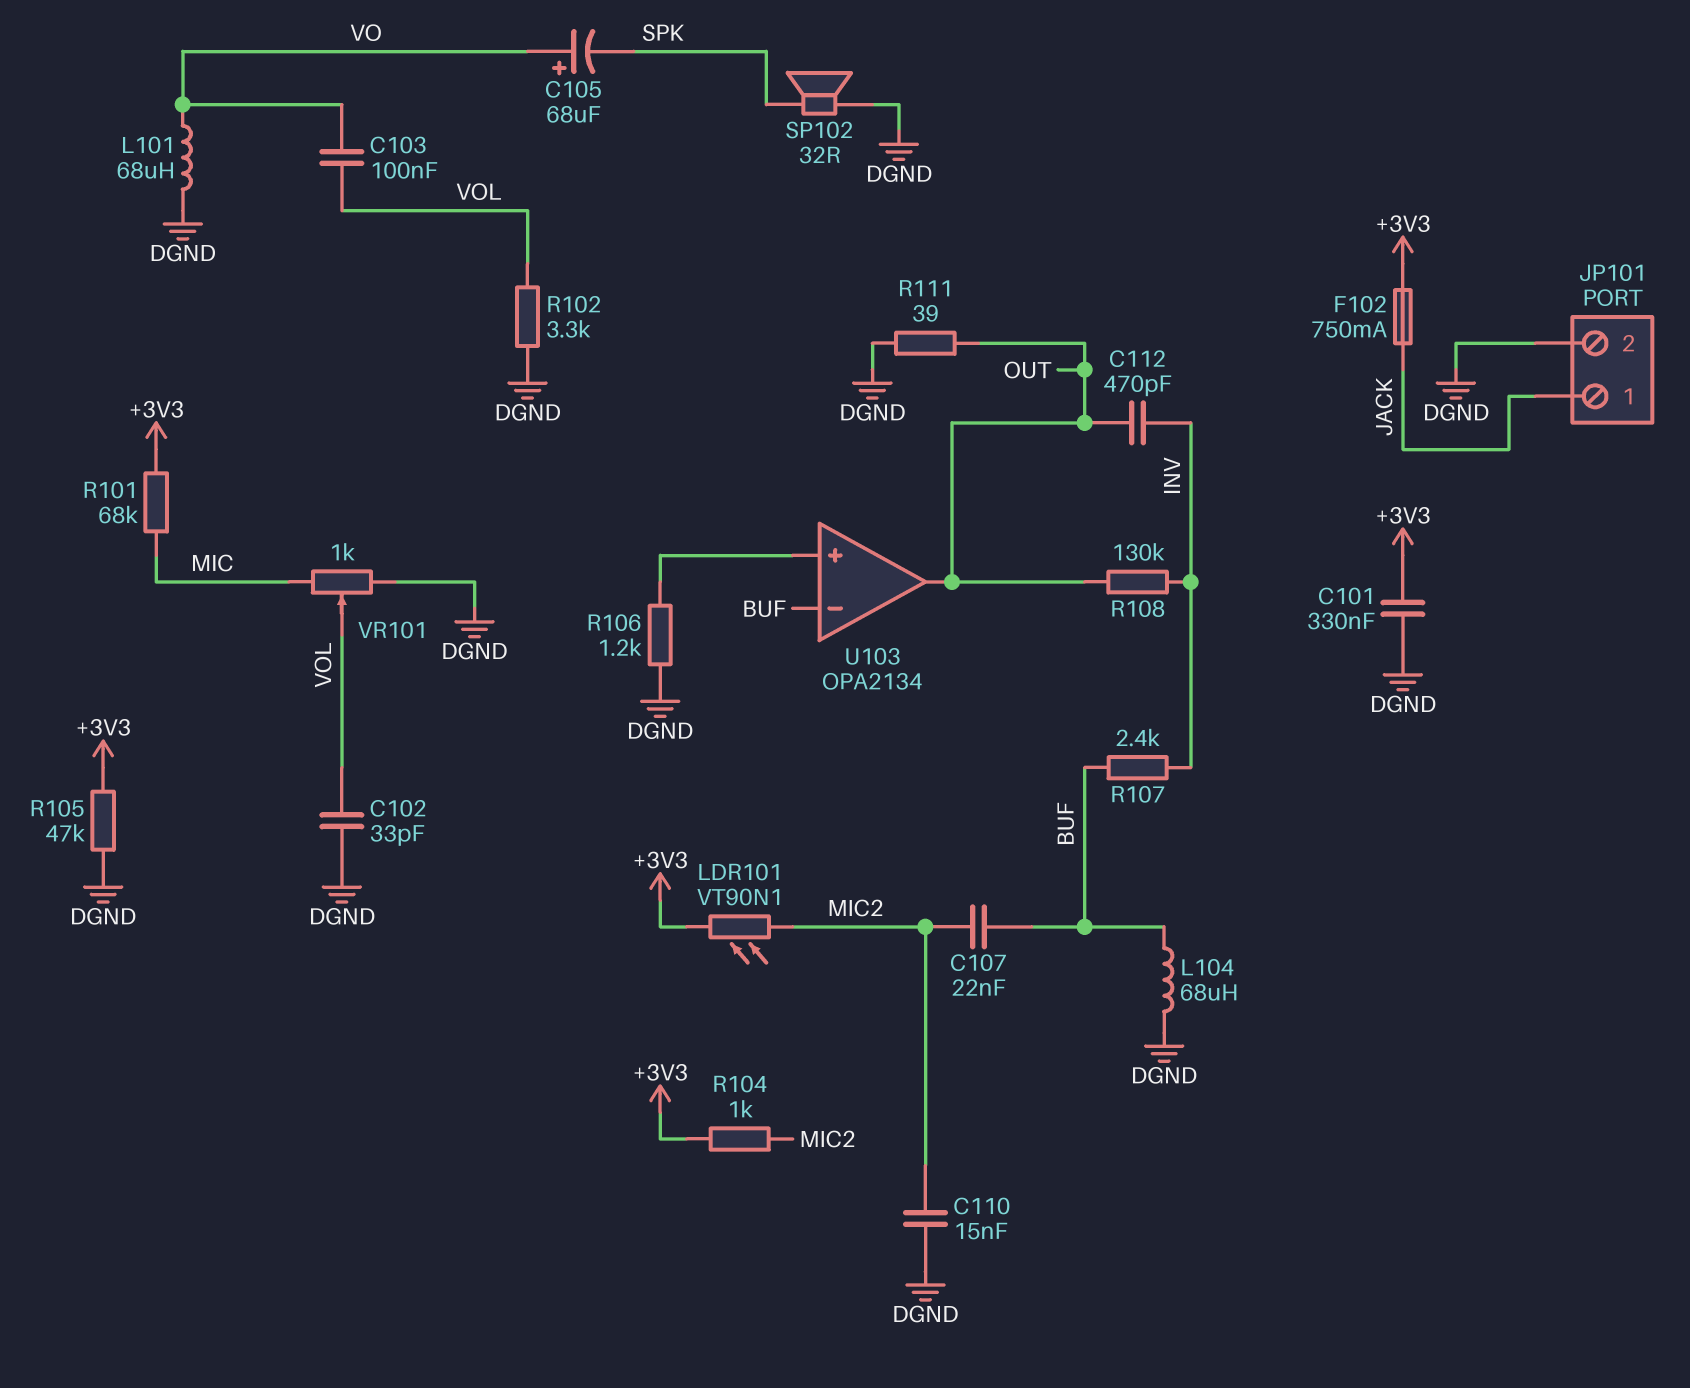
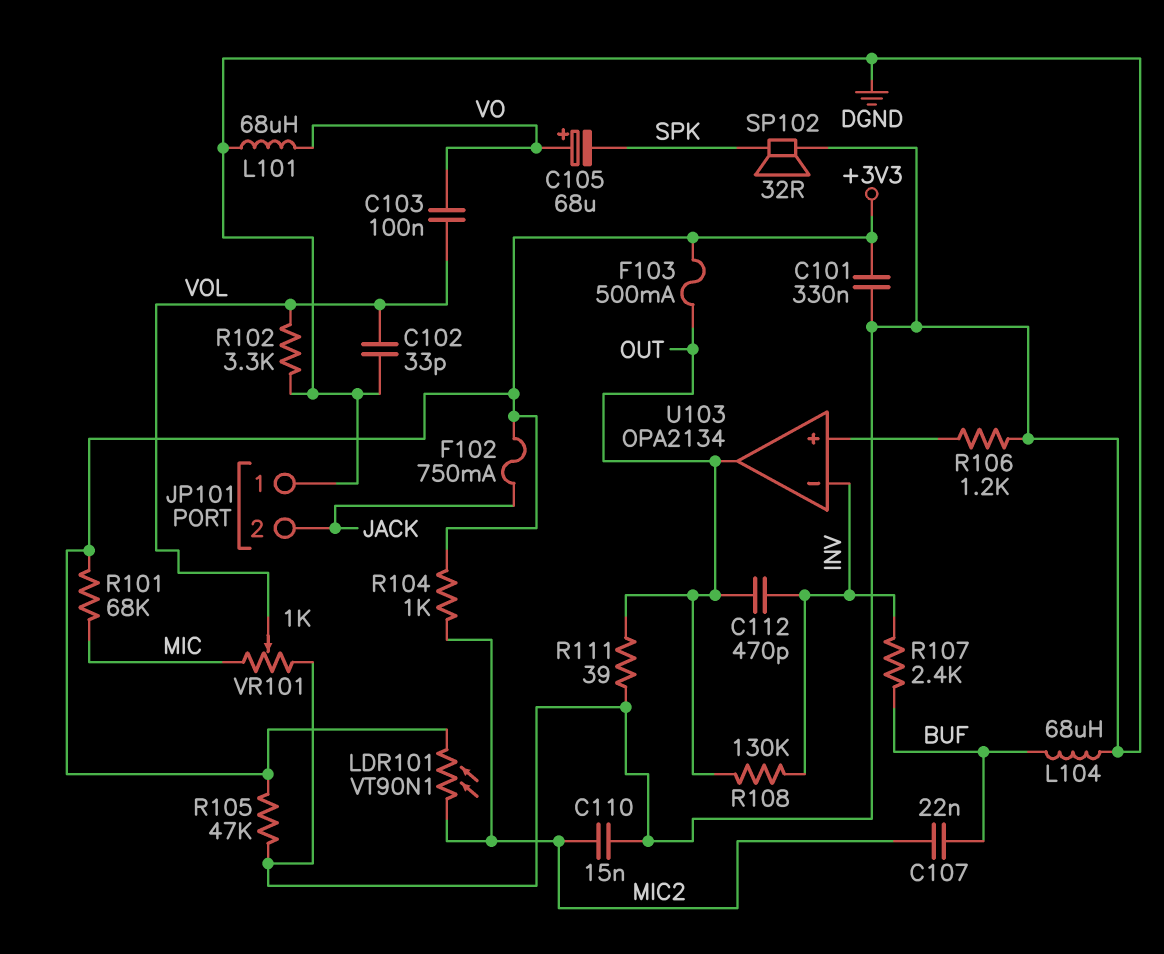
F103: none -> 500mA (+3V3, OUT)
JP101 pin 1: JACK -> DGND
JP101 pin 2: DGND -> JACK
U103 pin in-: BUF -> INV

